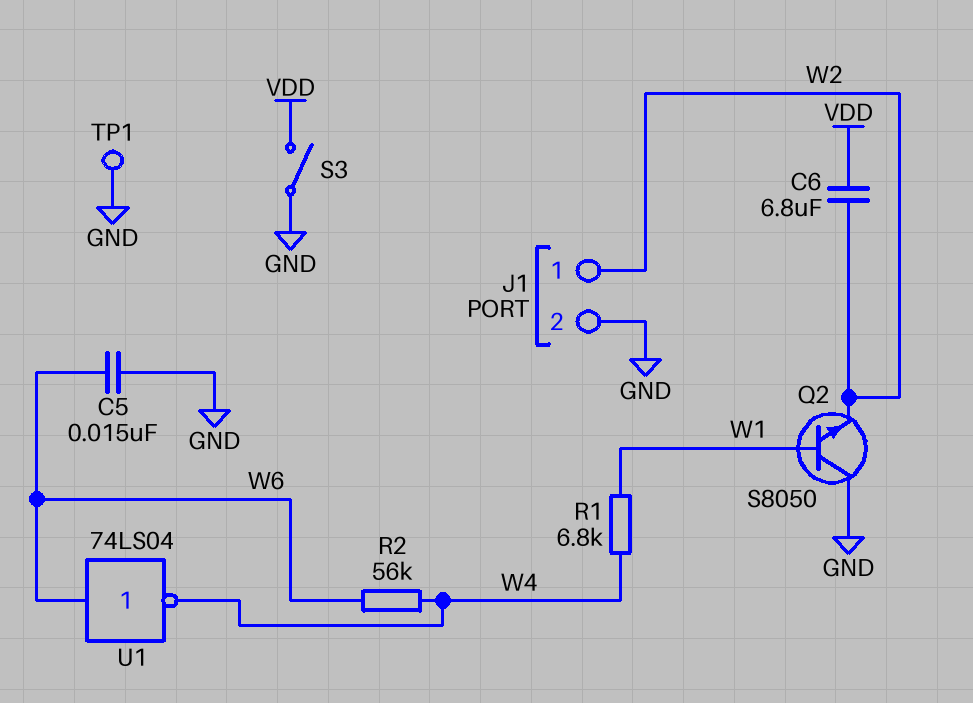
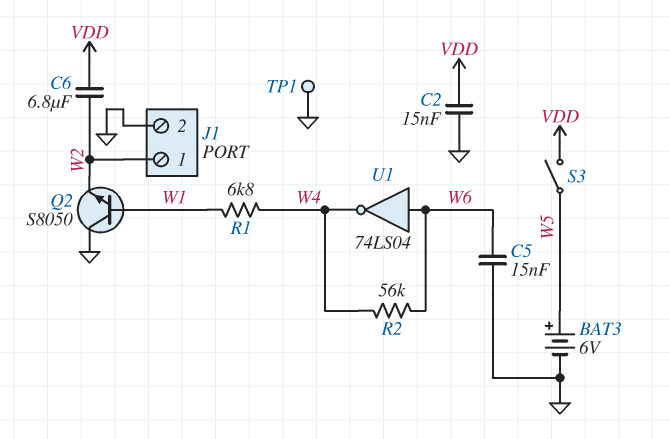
BAT3: none -> 6V (plus W5, minus GND)
C2: none -> 15nF (GND, VDD)
S3: switch (GND, VDD) -> switch (VDD, W5)

